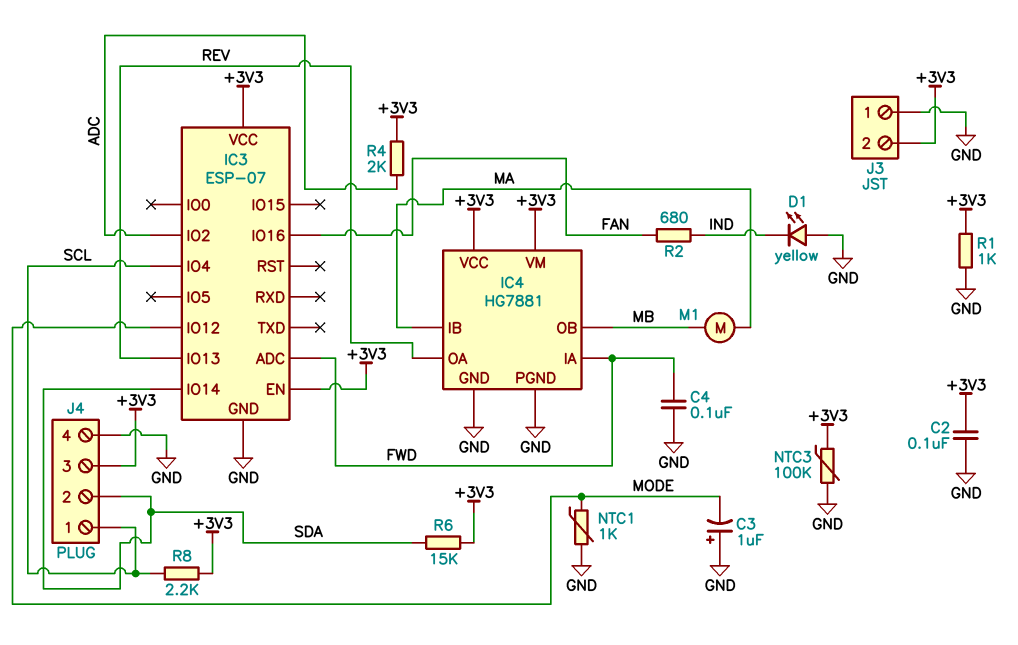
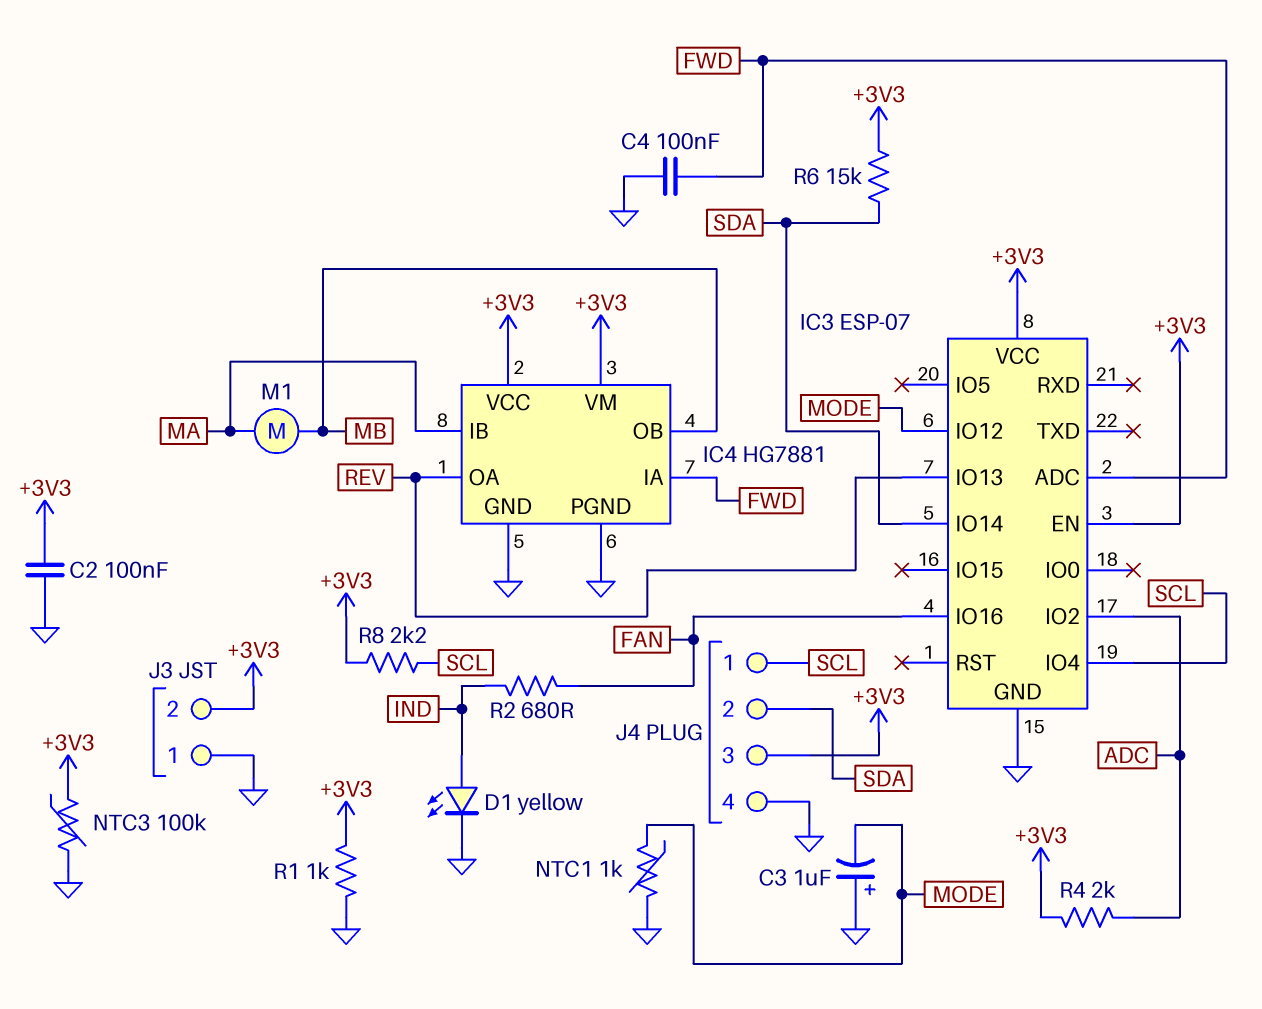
D1: LED yellow (A GND, K IND) -> LED yellow (A IND, K GND)

